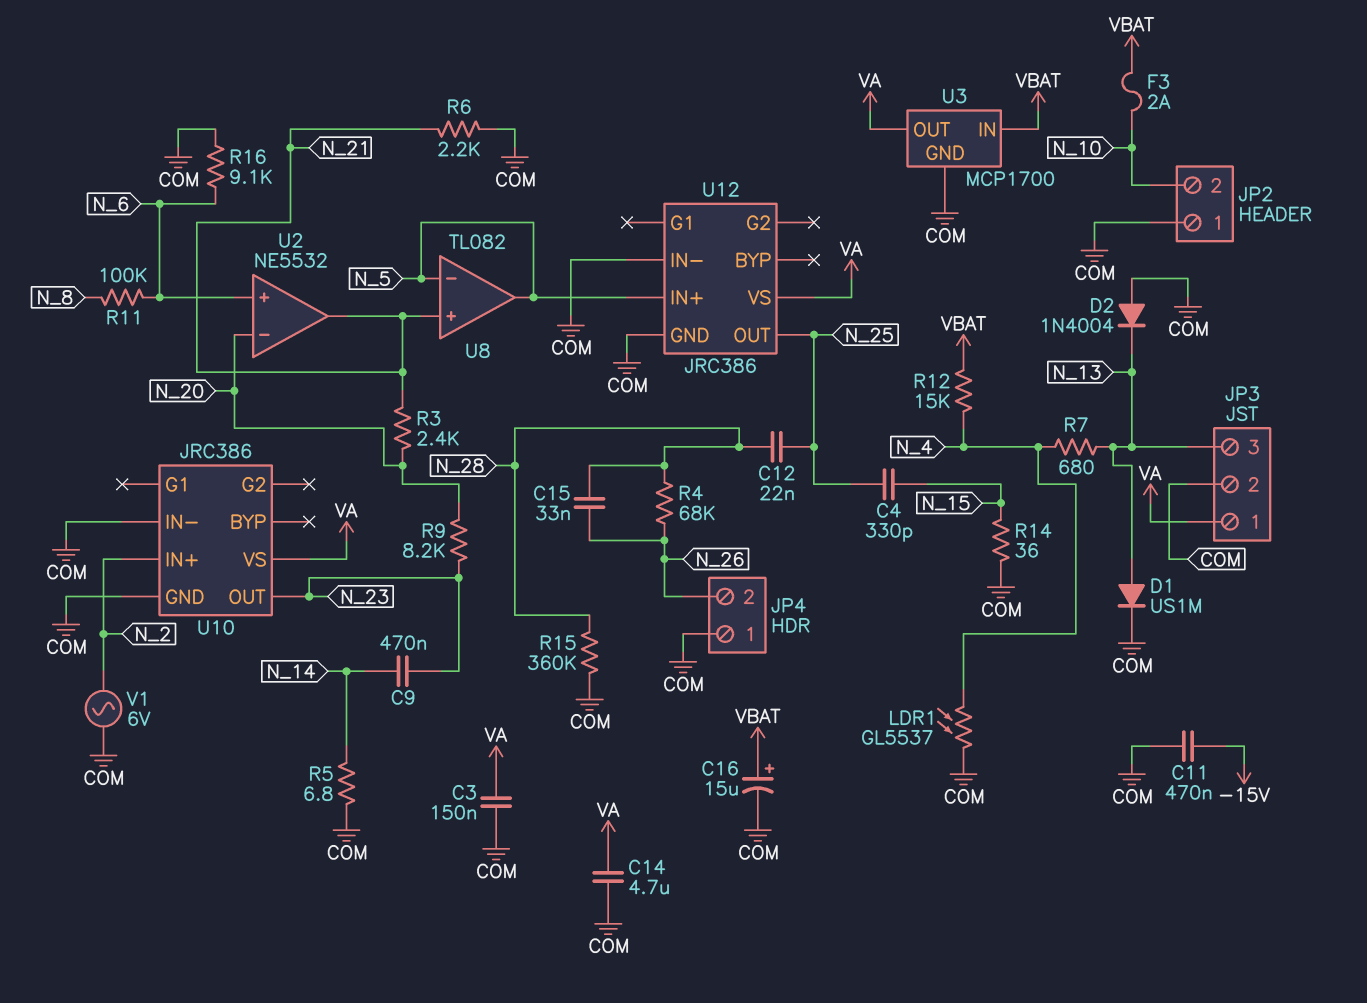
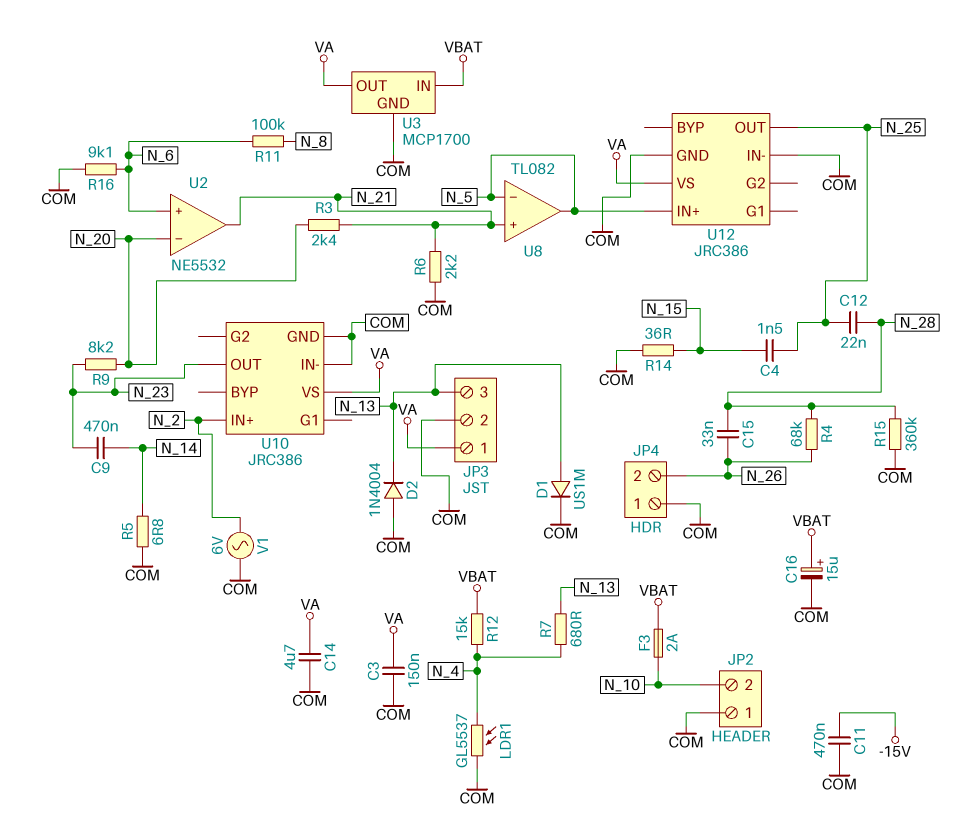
C4: 330pF (N_15, N_25) -> 1.5nF (N_15, N_25)

